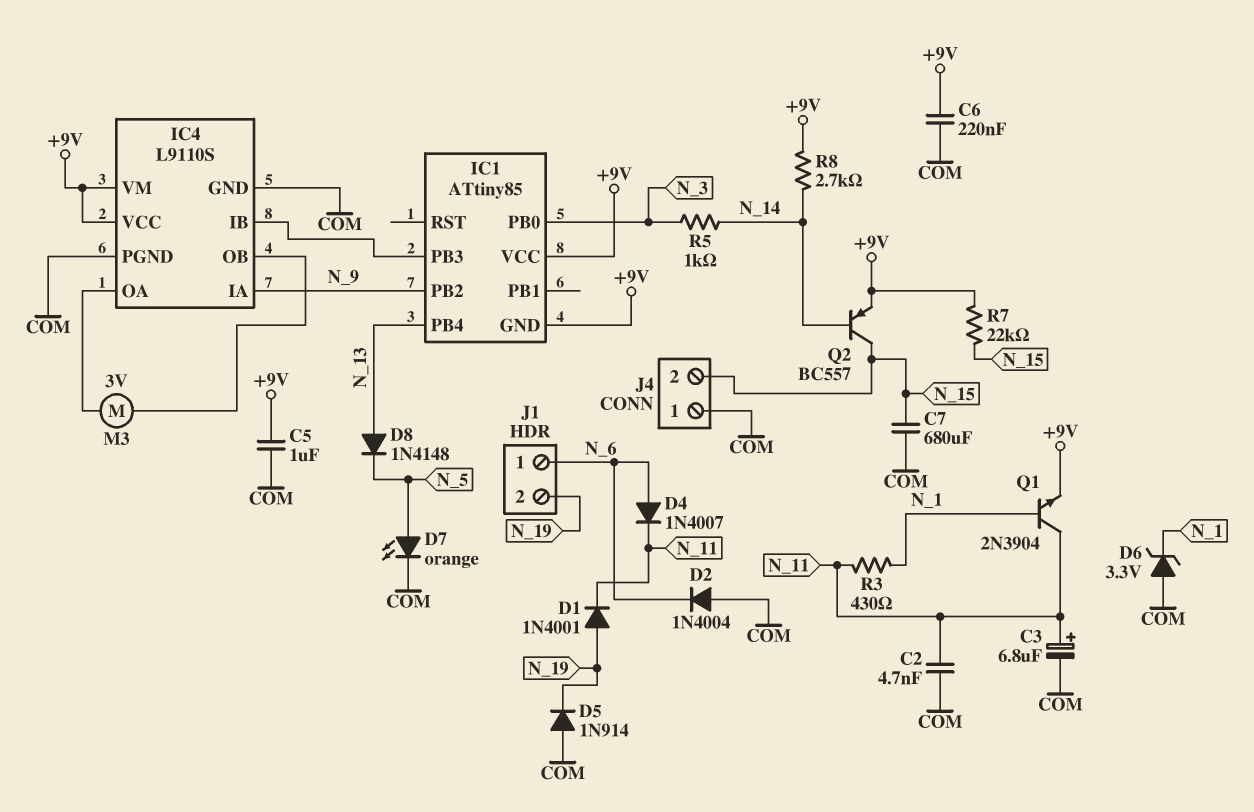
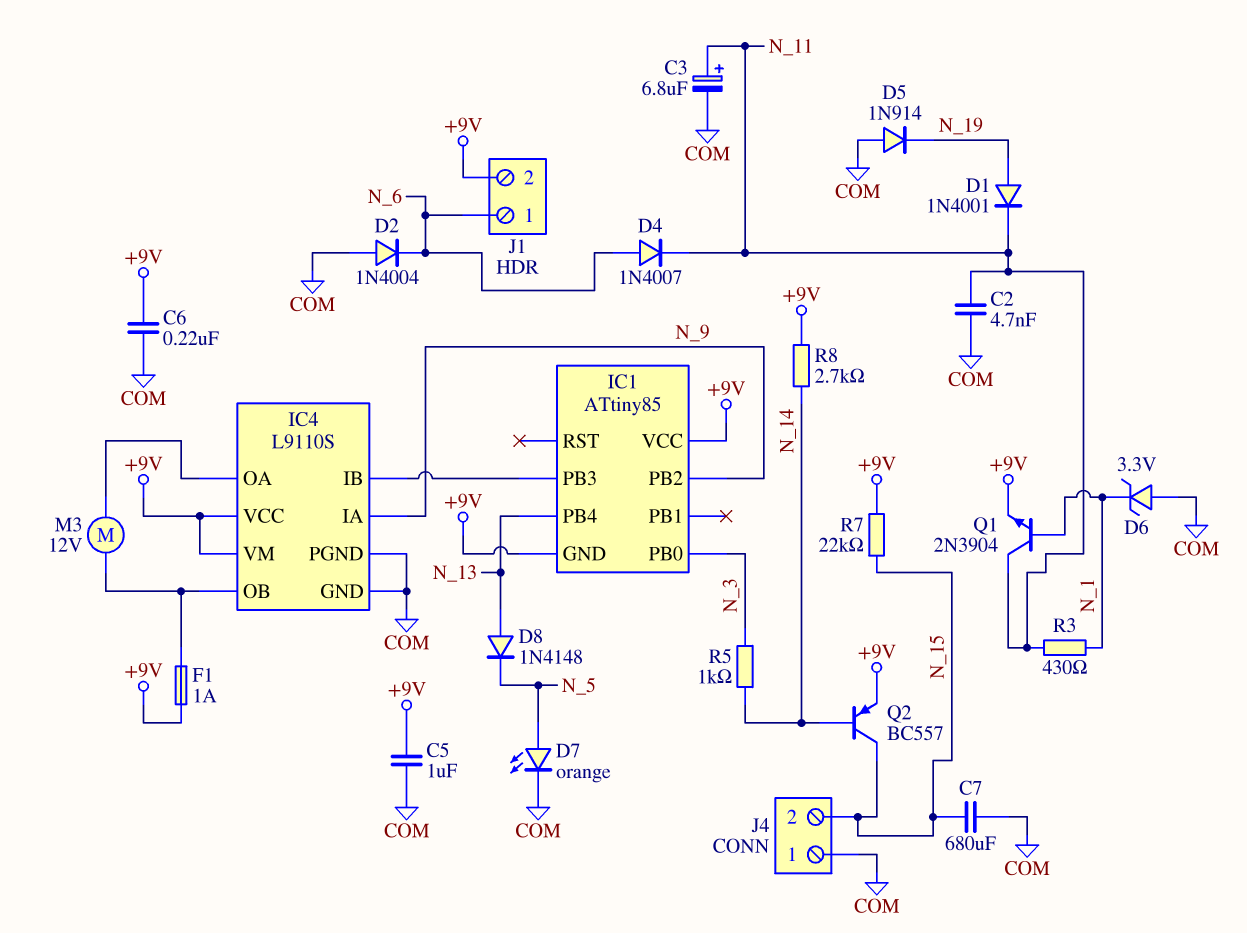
F1: none -> 1A (+9V, IC4/OB)
J1 pin 2: N_19 -> +9V
M3: motor 3V (IC4/OA, IC4/OB) -> motor 12V (IC4/OA, IC4/OB)

